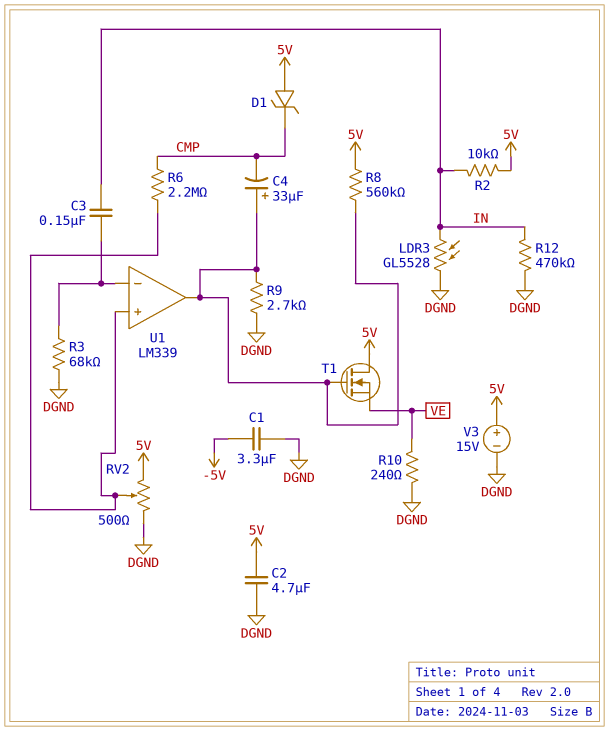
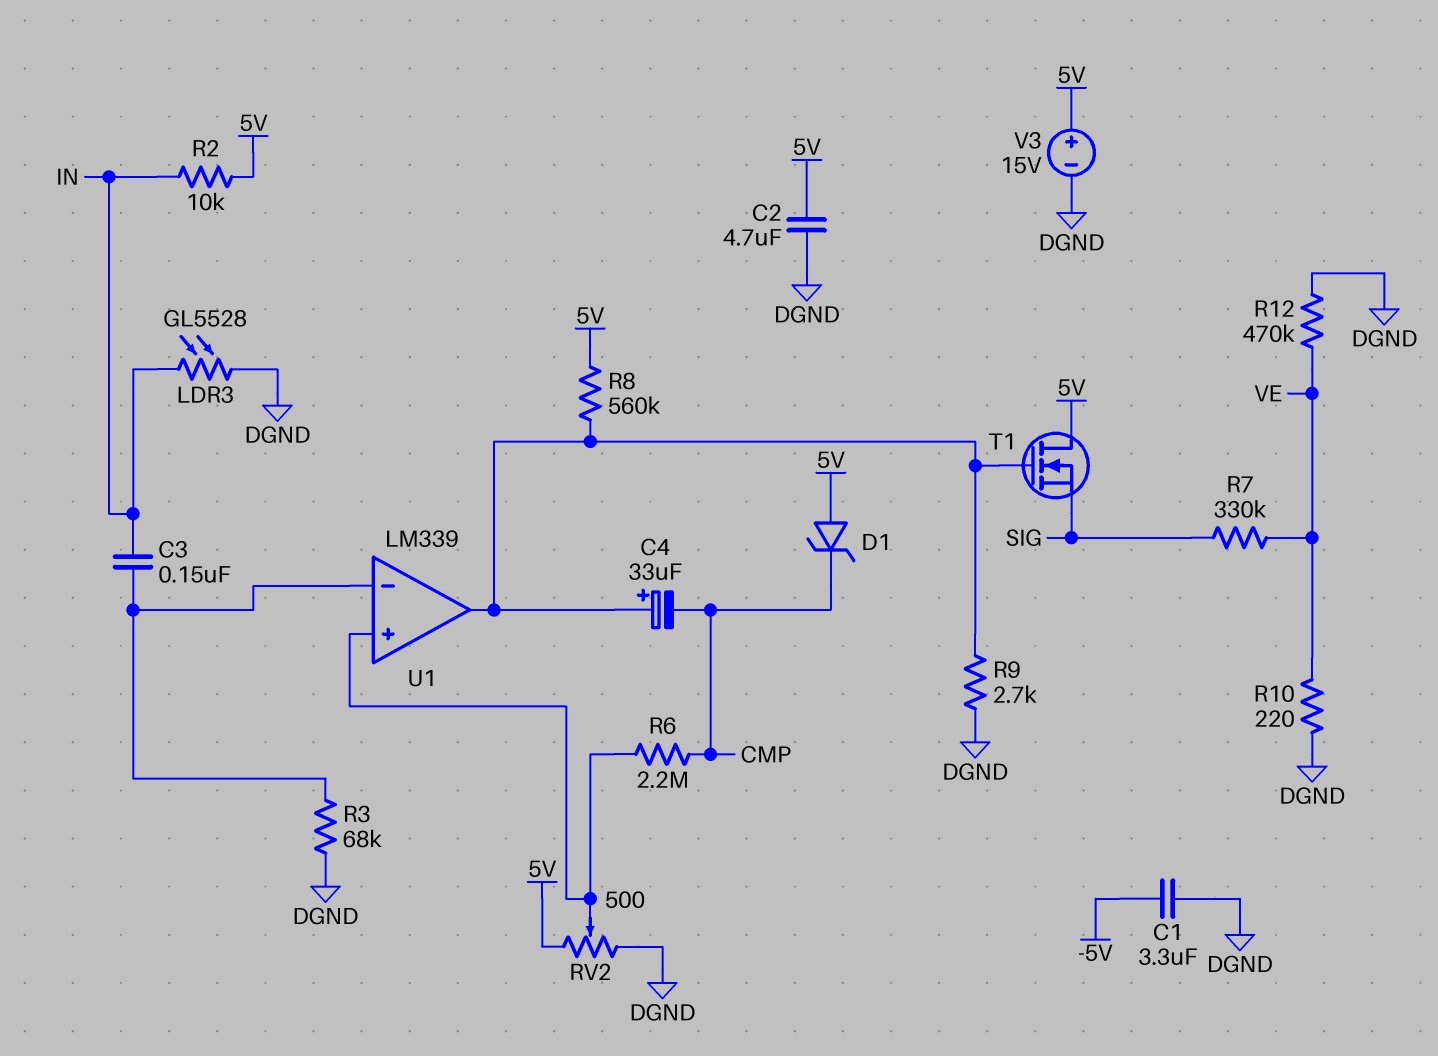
R7: none -> 330k (SIG, VE)
R10: 240 (DGND, VE) -> 220 (DGND, VE)
R12: 470k (DGND, IN) -> 470k (DGND, VE)
T1: NMOS (G U1/out, D 5V, S VE) -> NMOS (G U1/out, D 5V, S SIG)

